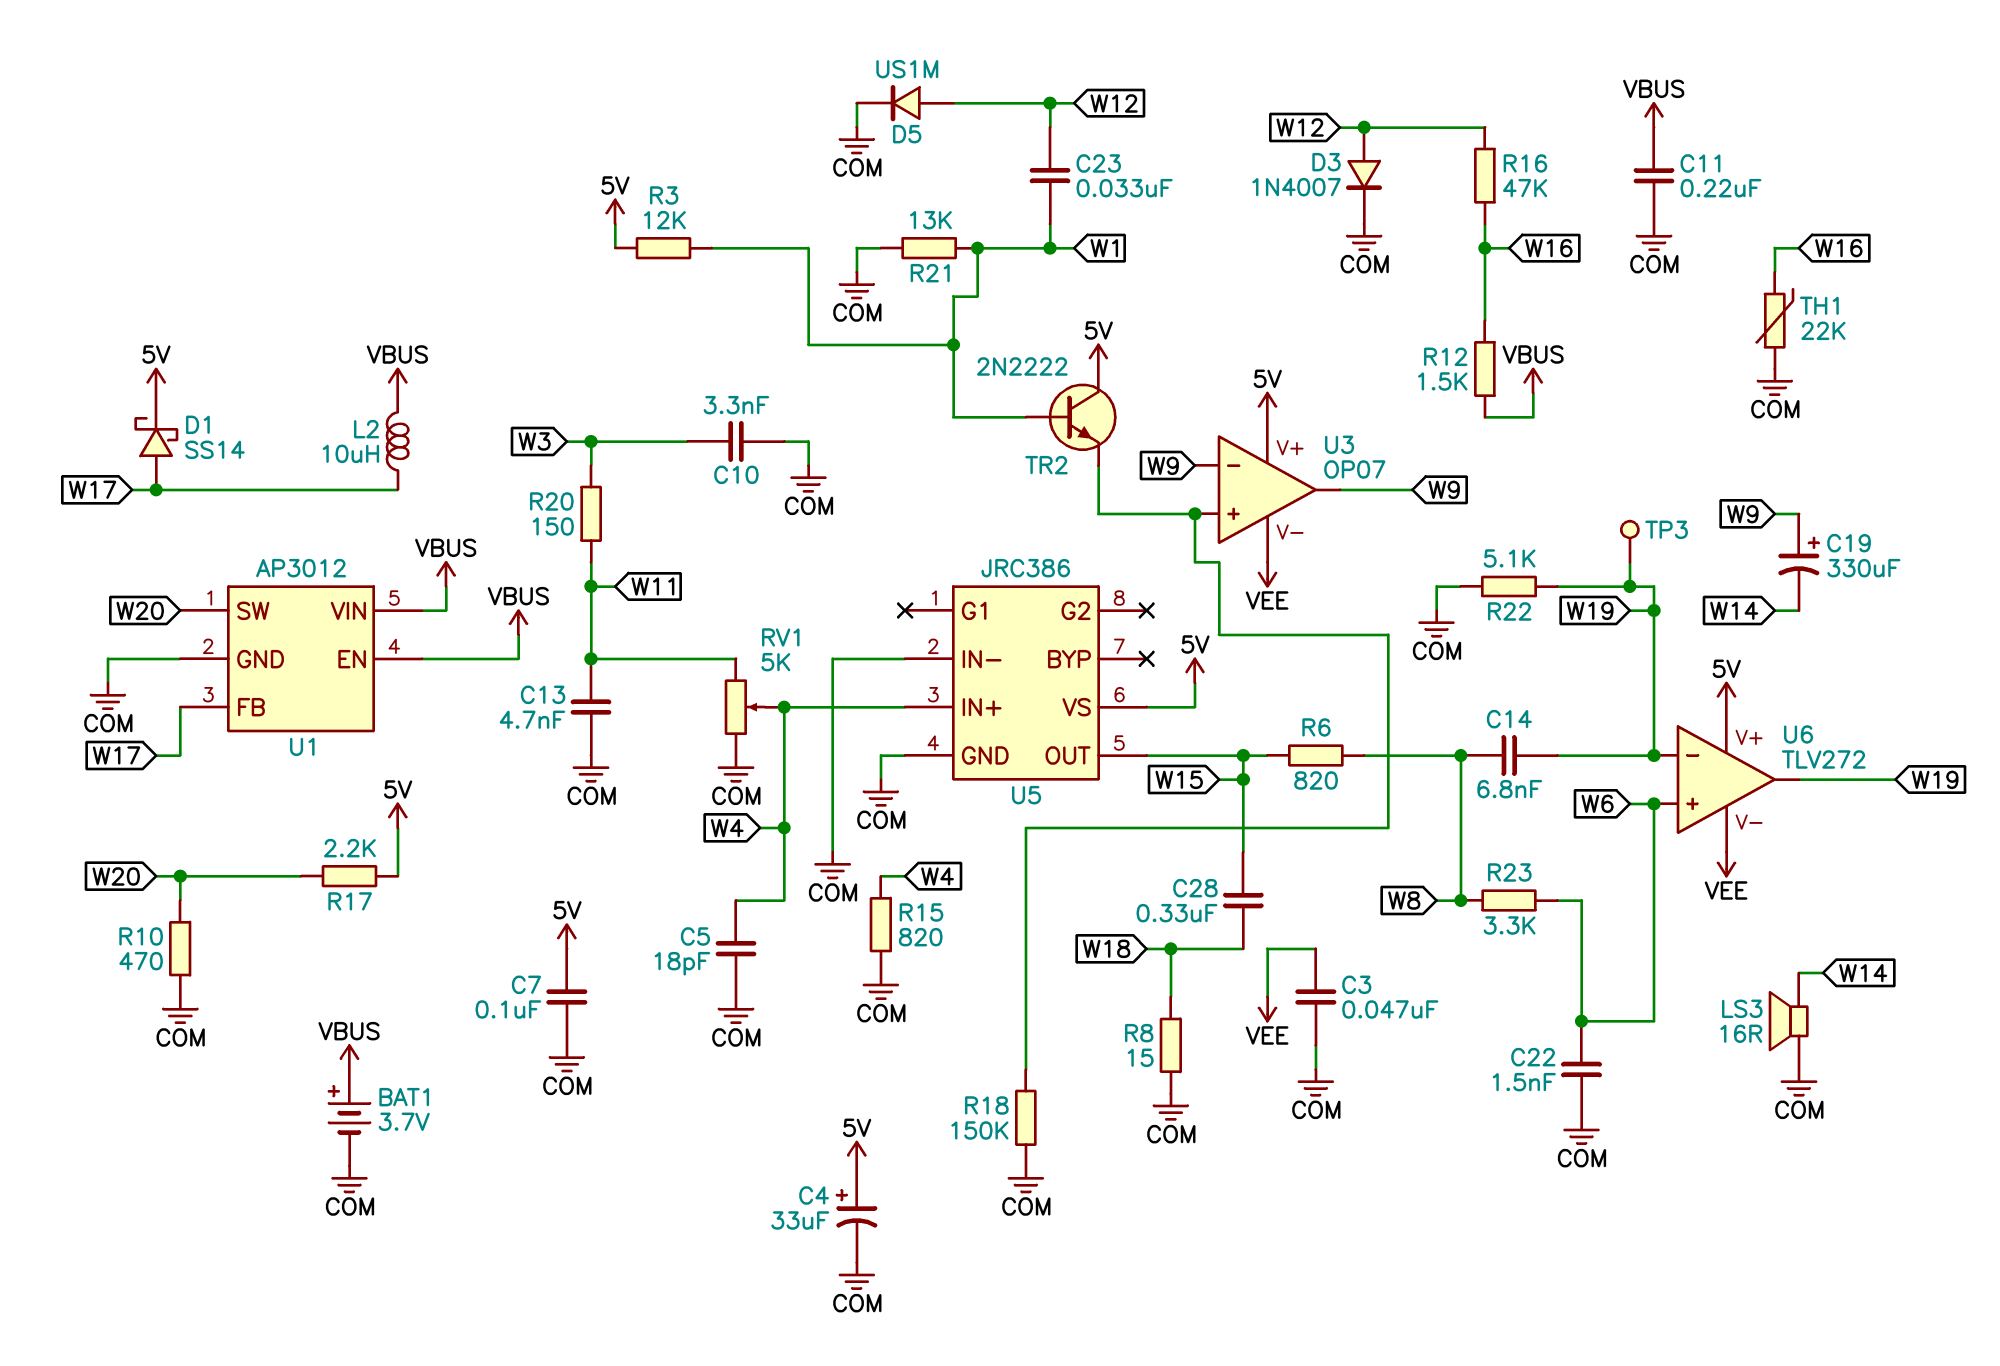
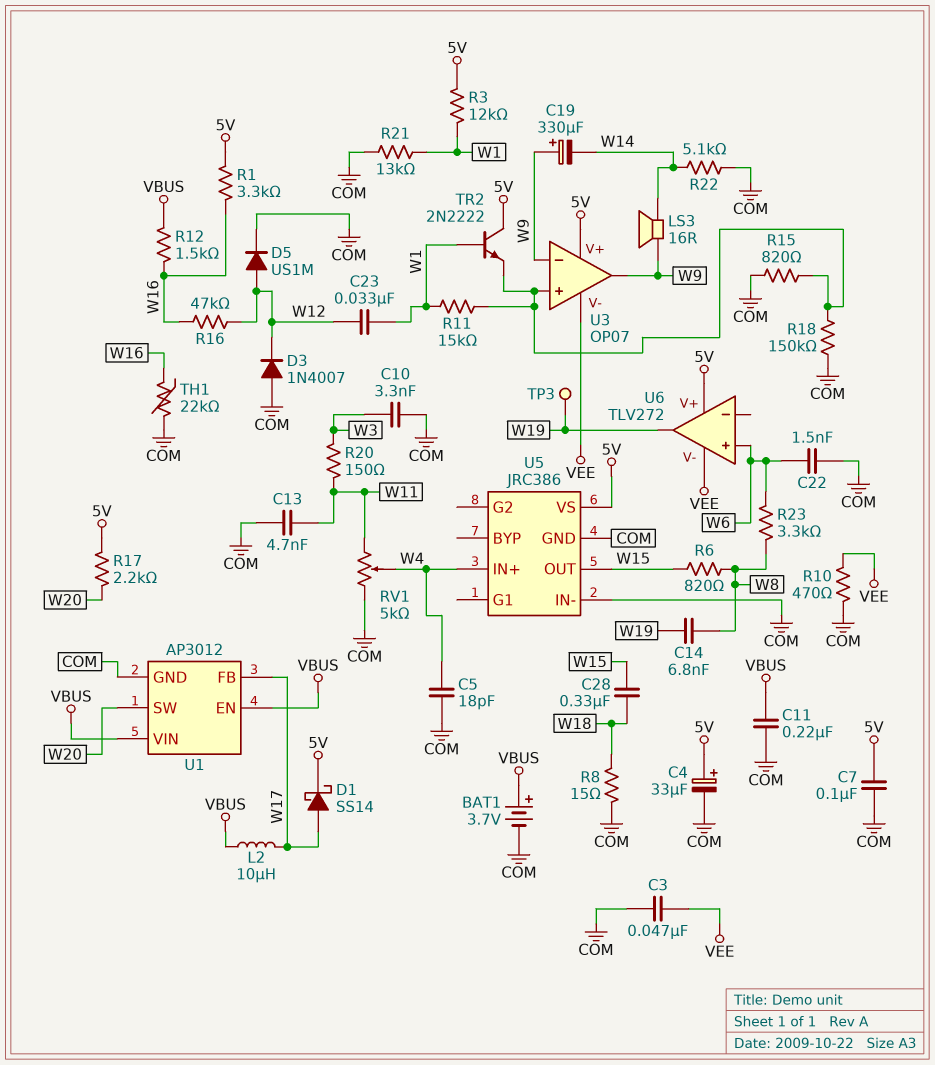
D3: diode 1N4007 (A W12, K COM) -> diode 1N4007 (A COM, K W12)
LS3: speaker 16R (COM, W14) -> speaker 16R (W9, W14)
R1: none -> 3.3k (5V, W16)
R10: 470 (COM, W20) -> 470 (COM, VEE)
R11: none -> 15k (U3/in+, W1)
R15: 820 (COM, W4) -> 820 (COM, U3/in+)
R22: 5.1k (COM, W19) -> 5.1k (COM, W14)
U6 pin in-: W19 -> none

